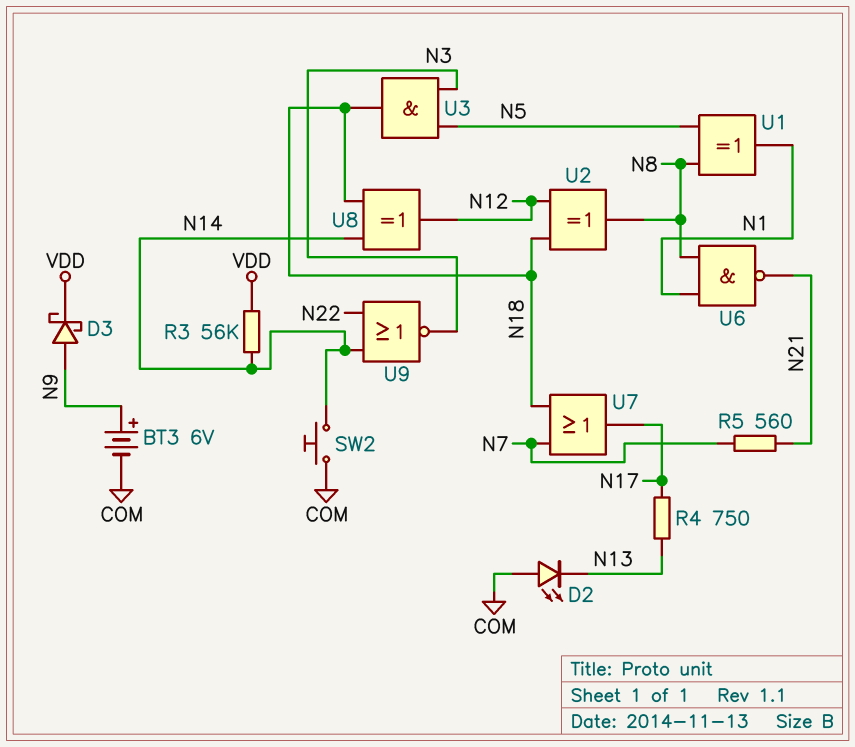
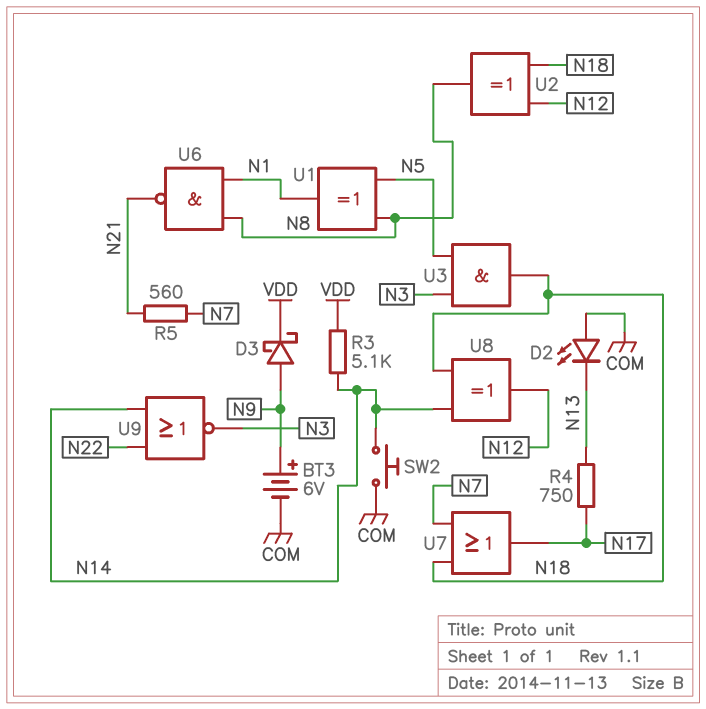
R3: 56k (N14, VDD) -> 5.1k (N14, VDD)

